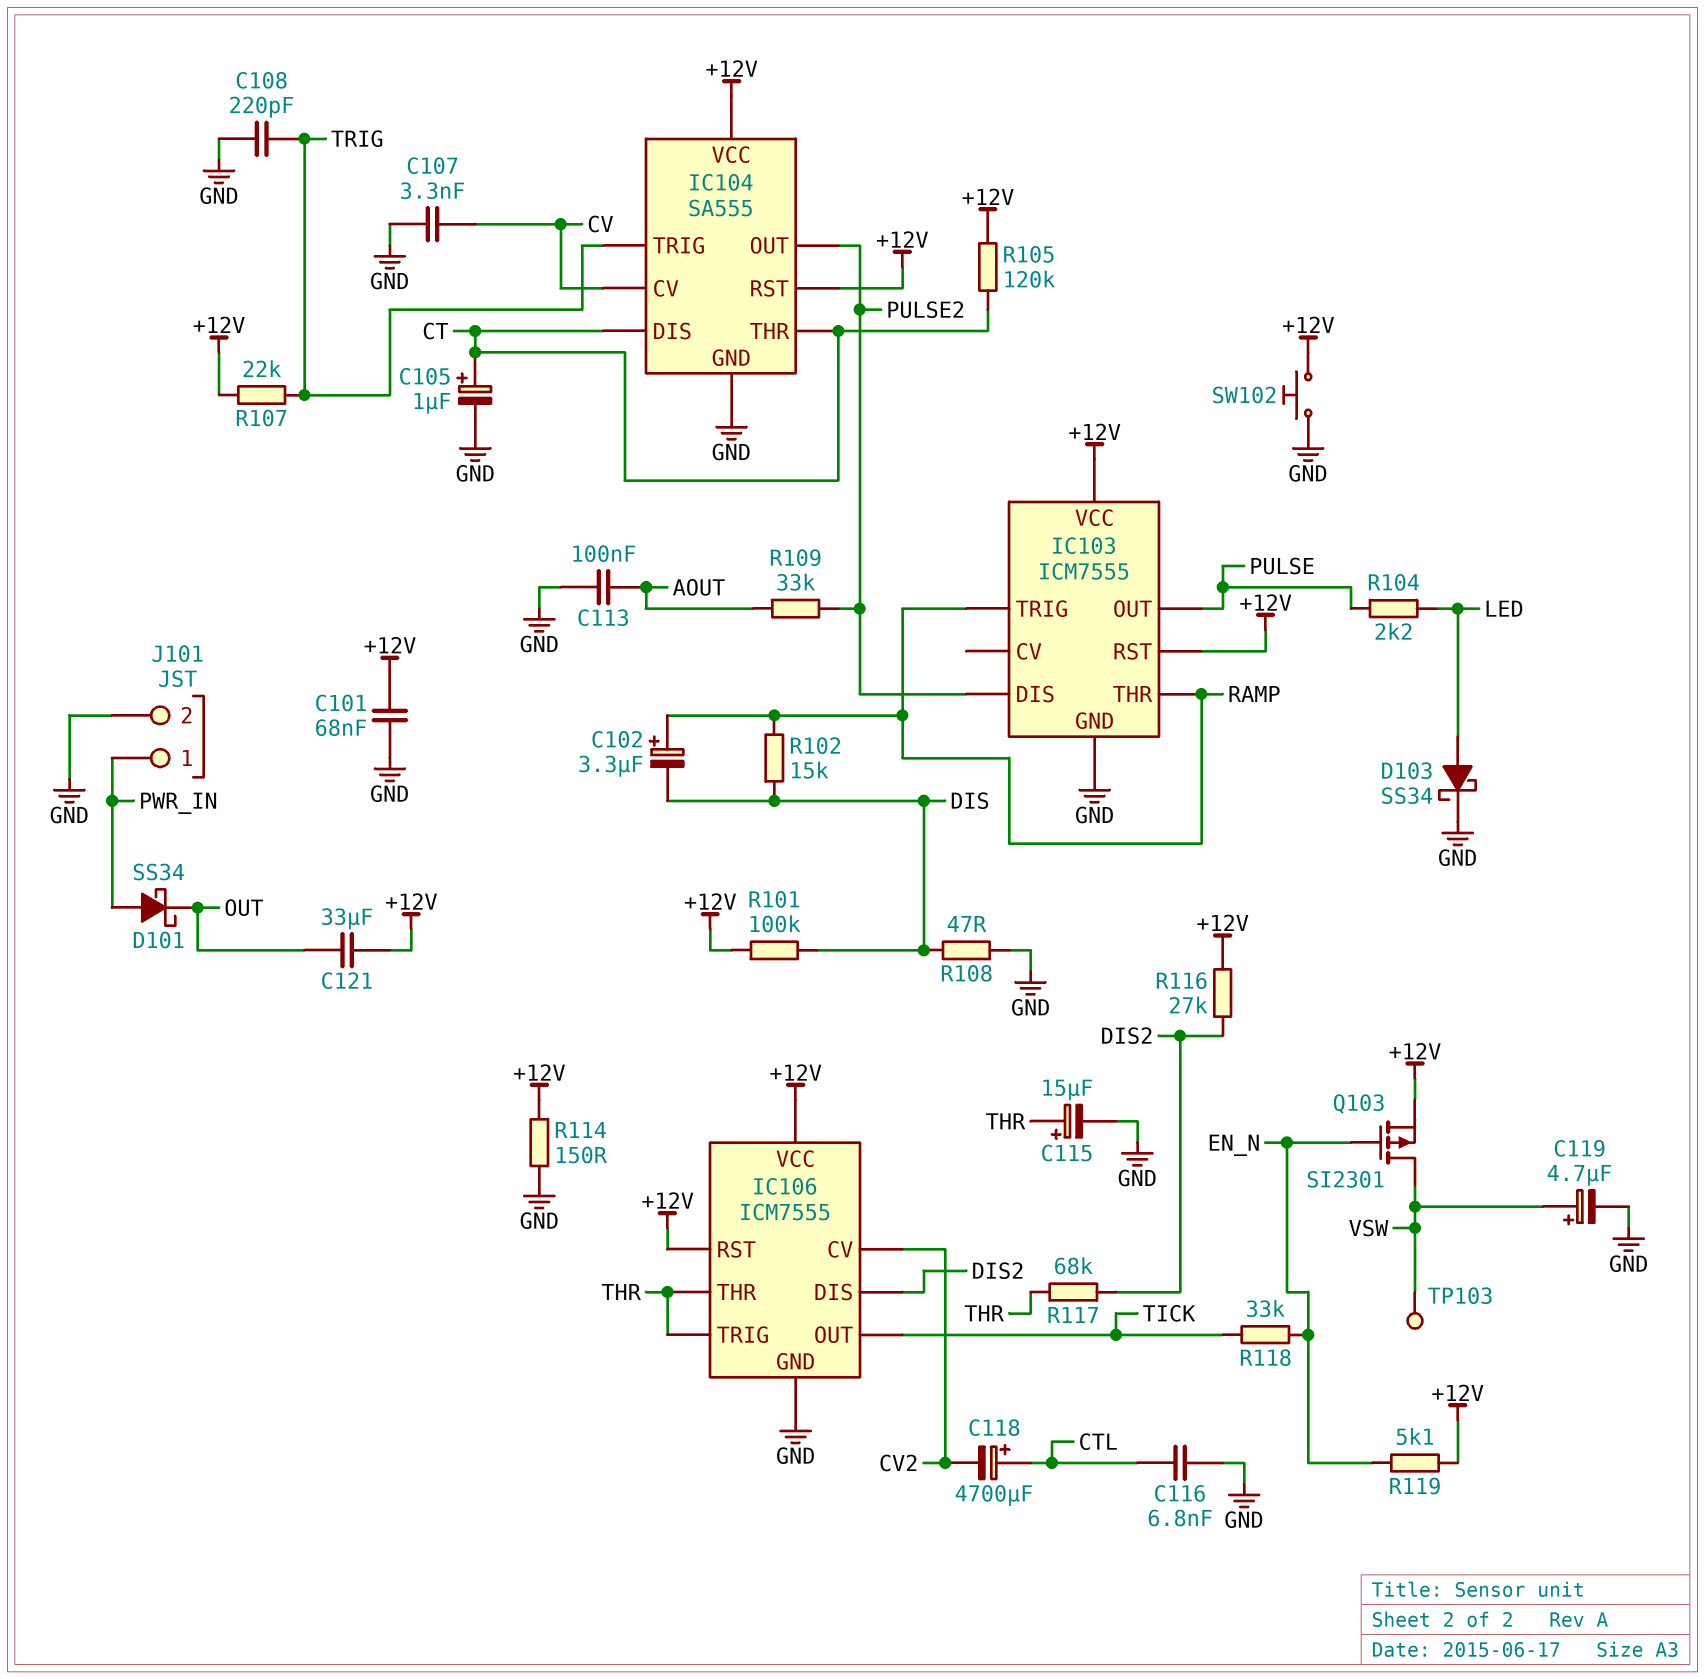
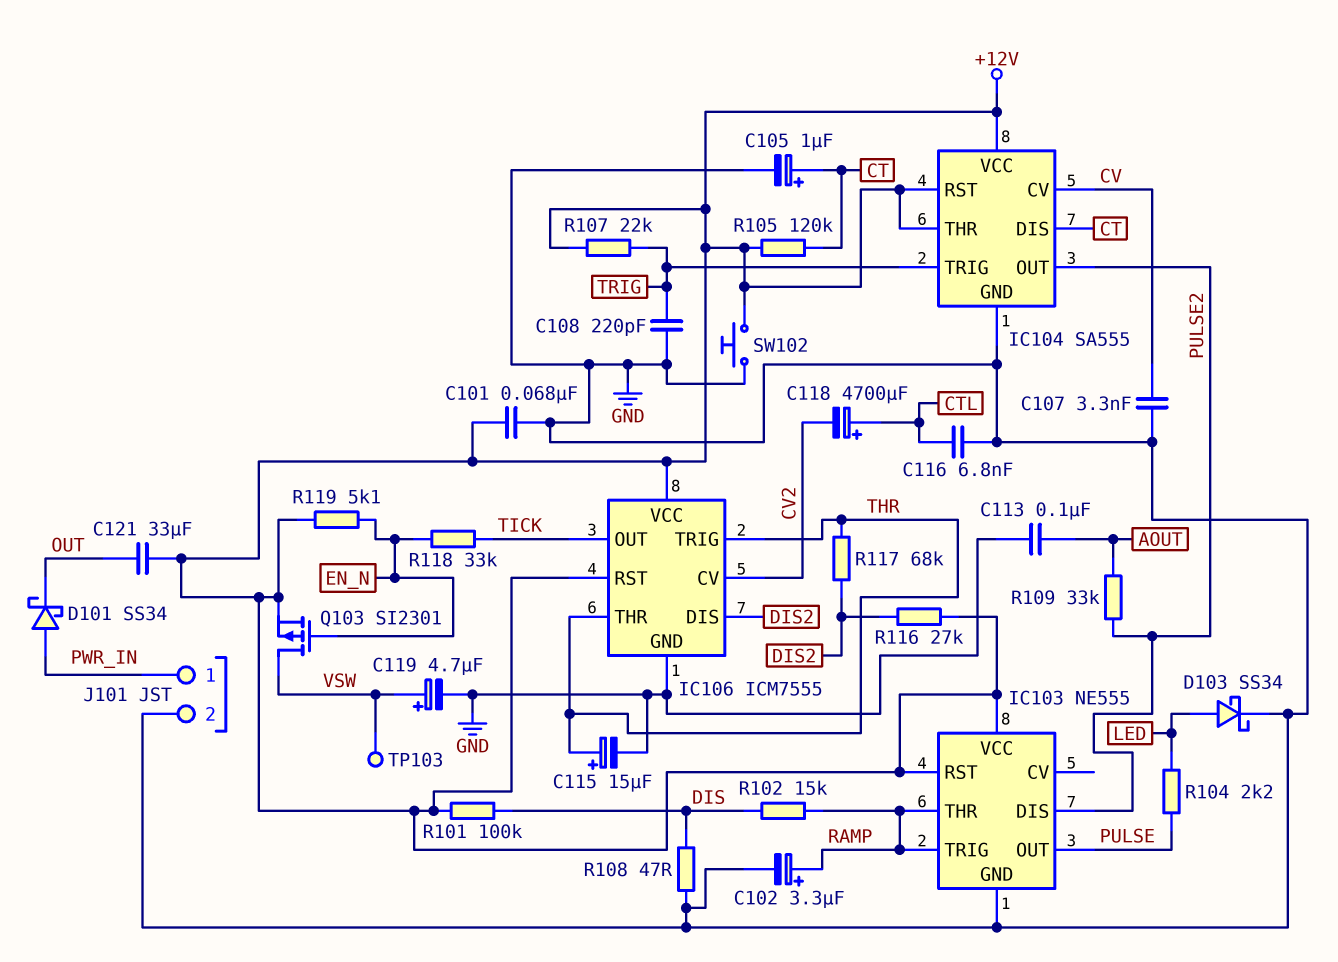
C102: 3.3uF (plus RAMP, minus DIS) -> 3.3uF (plus RAMP, minus GND)
IC103: ICM7555 -> NE555
IC104 pin THR: CT -> +12V
R114: 150 (+12V, GND) -> none

